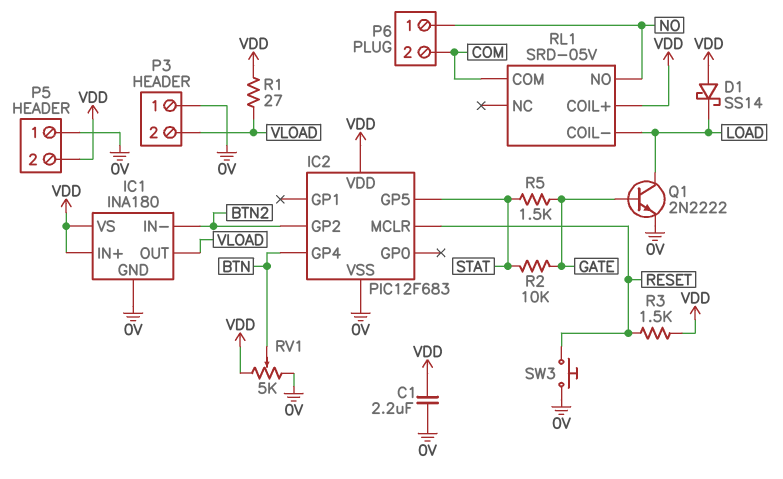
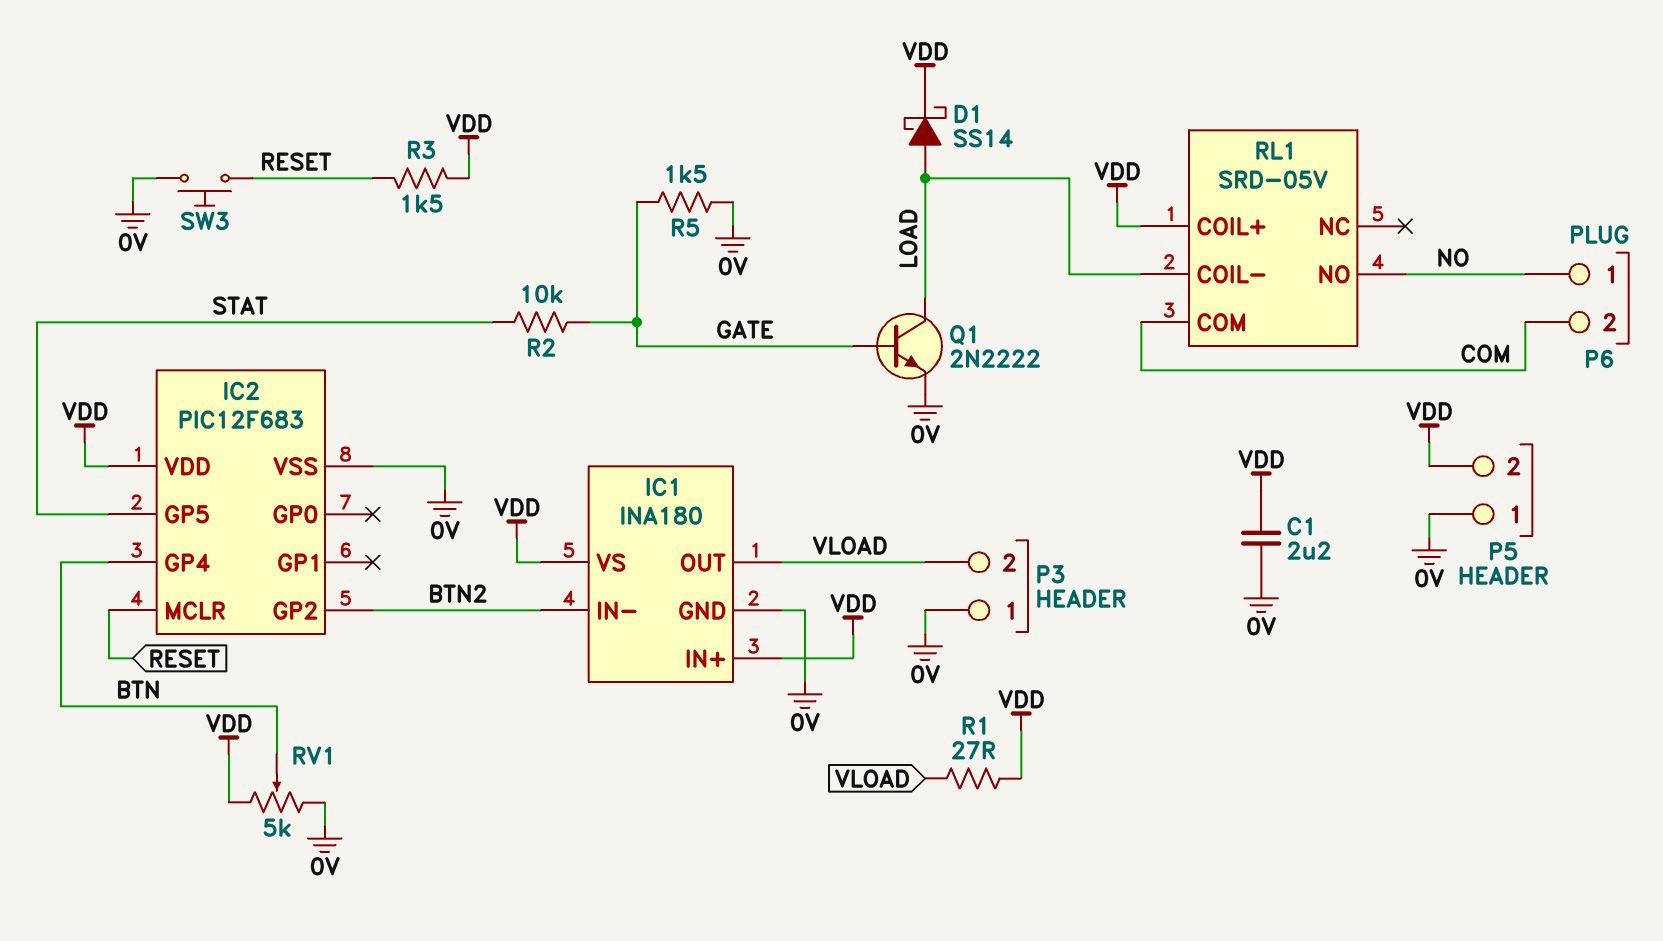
D1: schottky SS14 (A VDD, K LOAD) -> schottky SS14 (A LOAD, K VDD)
R5: 1.5k (GATE, STAT) -> 1.5k (0V, GATE)

